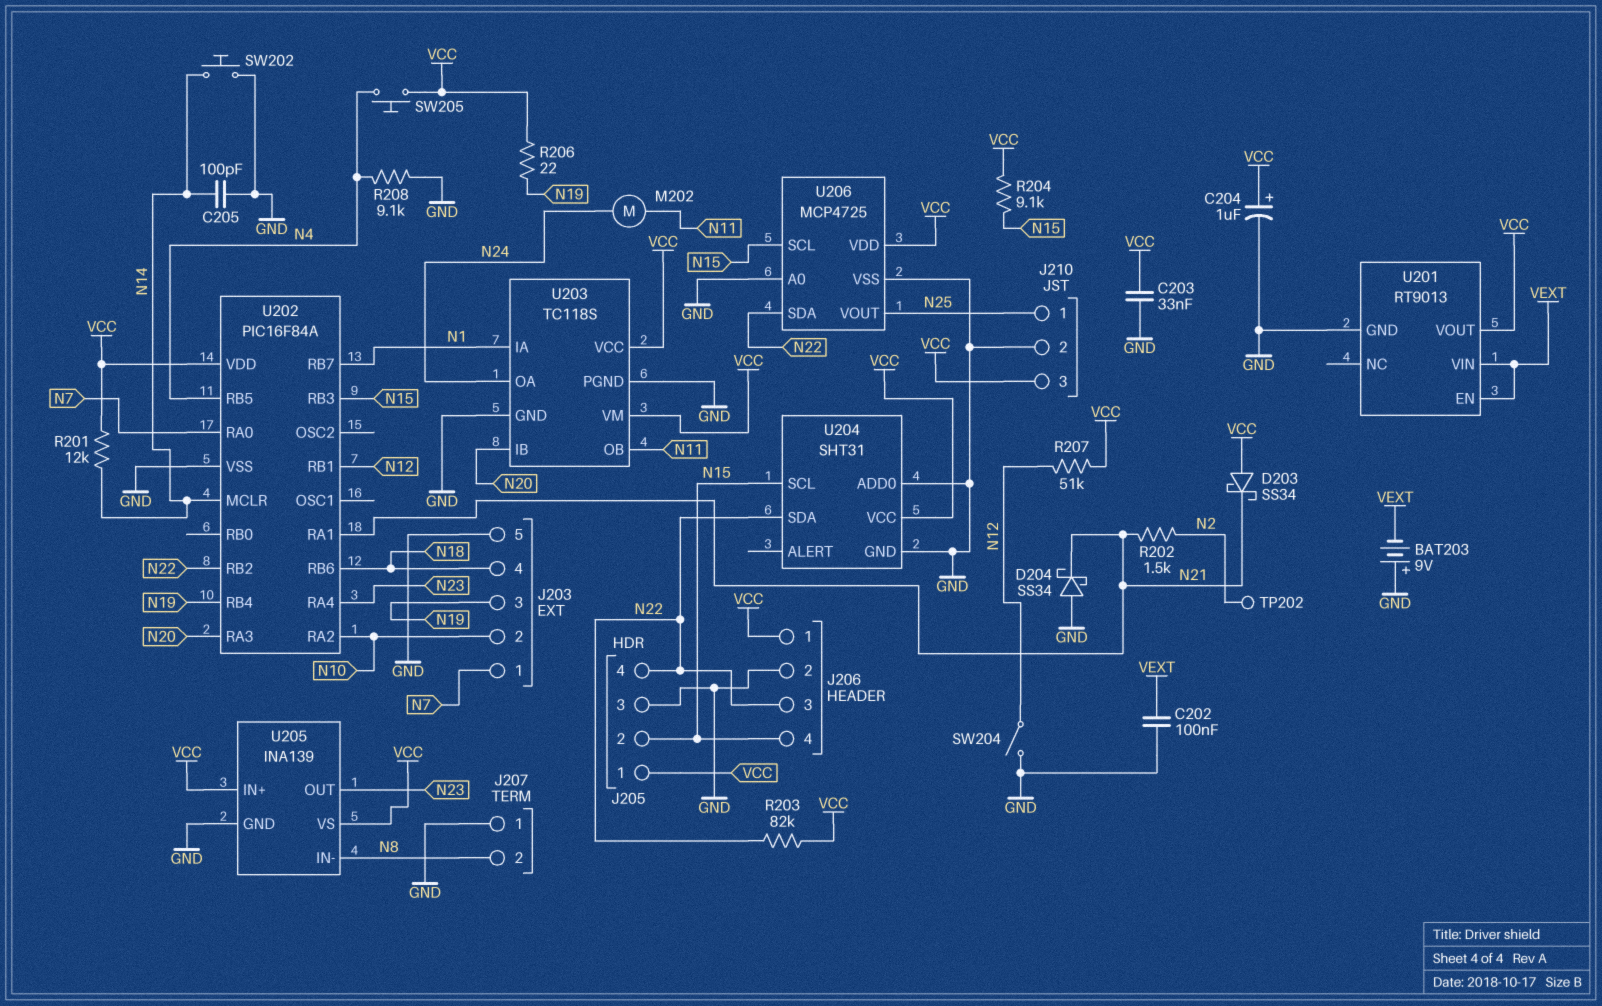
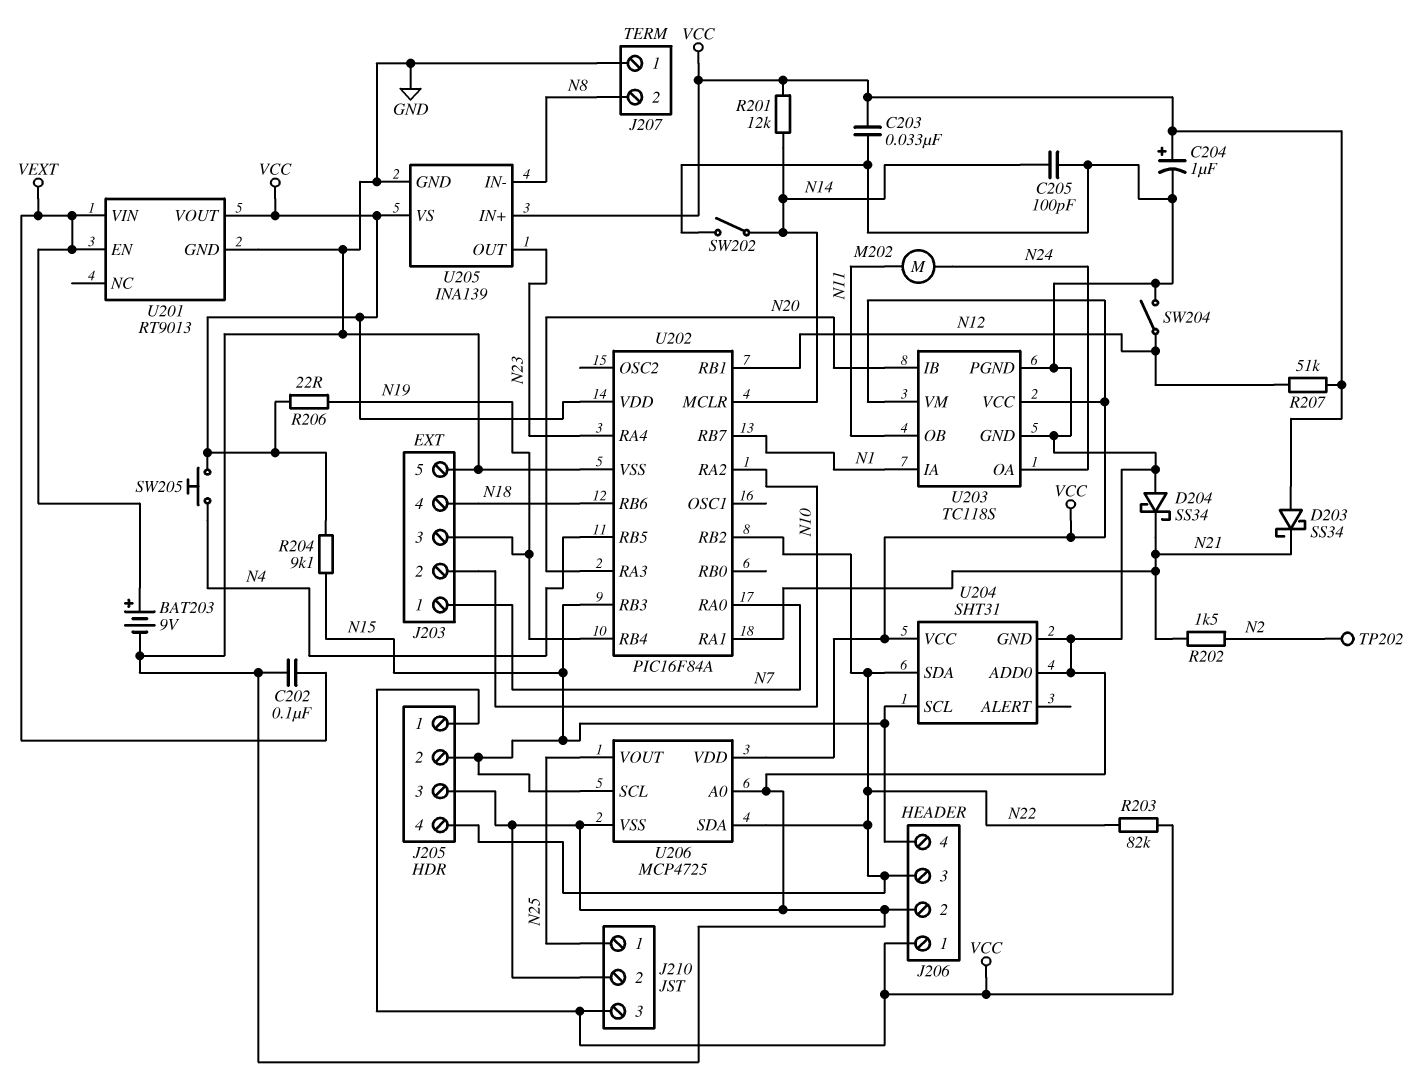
BAT203: 9V (plus GND, minus VEXT) -> 9V (plus VEXT, minus GND)
R208: 9.1k (GND, N4) -> none
SW202: button (GND, N14) -> switch (GND, N14)

